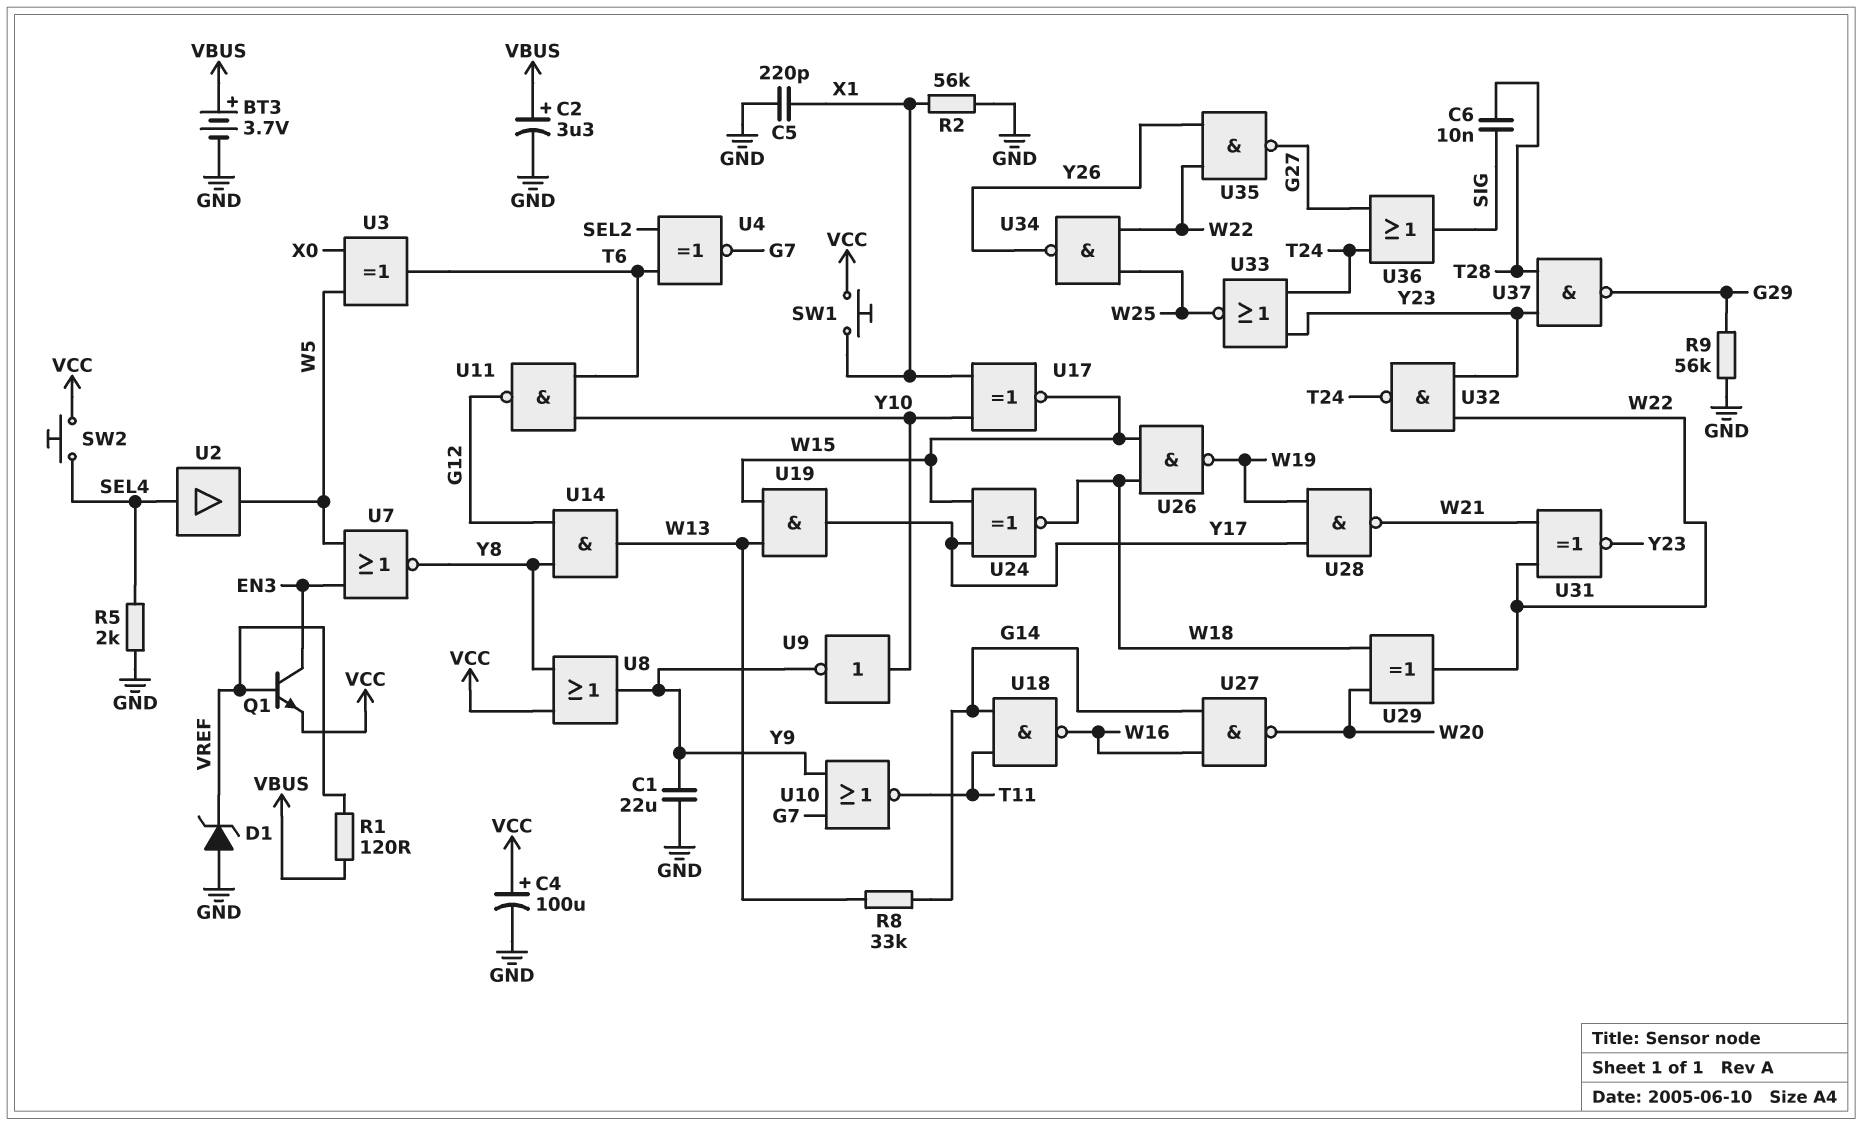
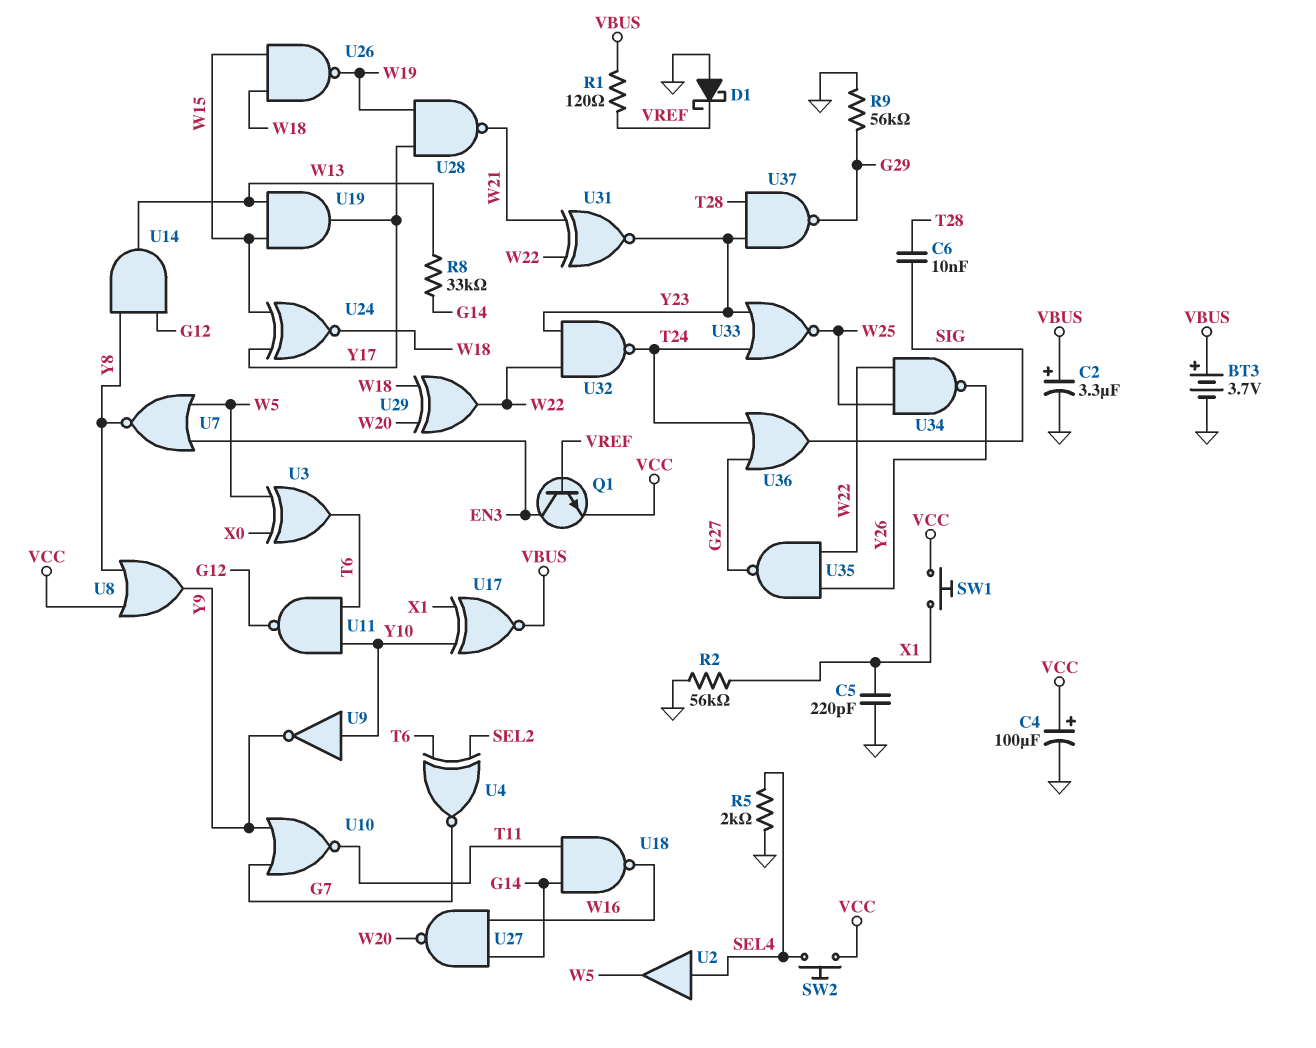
C1: 22uF (GND, Y9) -> none
D1: zener (A GND, K VREF) -> schottky (A GND, K VREF)
U17: XNOR (in X1, in Y10, out W15) -> XNOR (in X1, in Y10, out VBUS)

